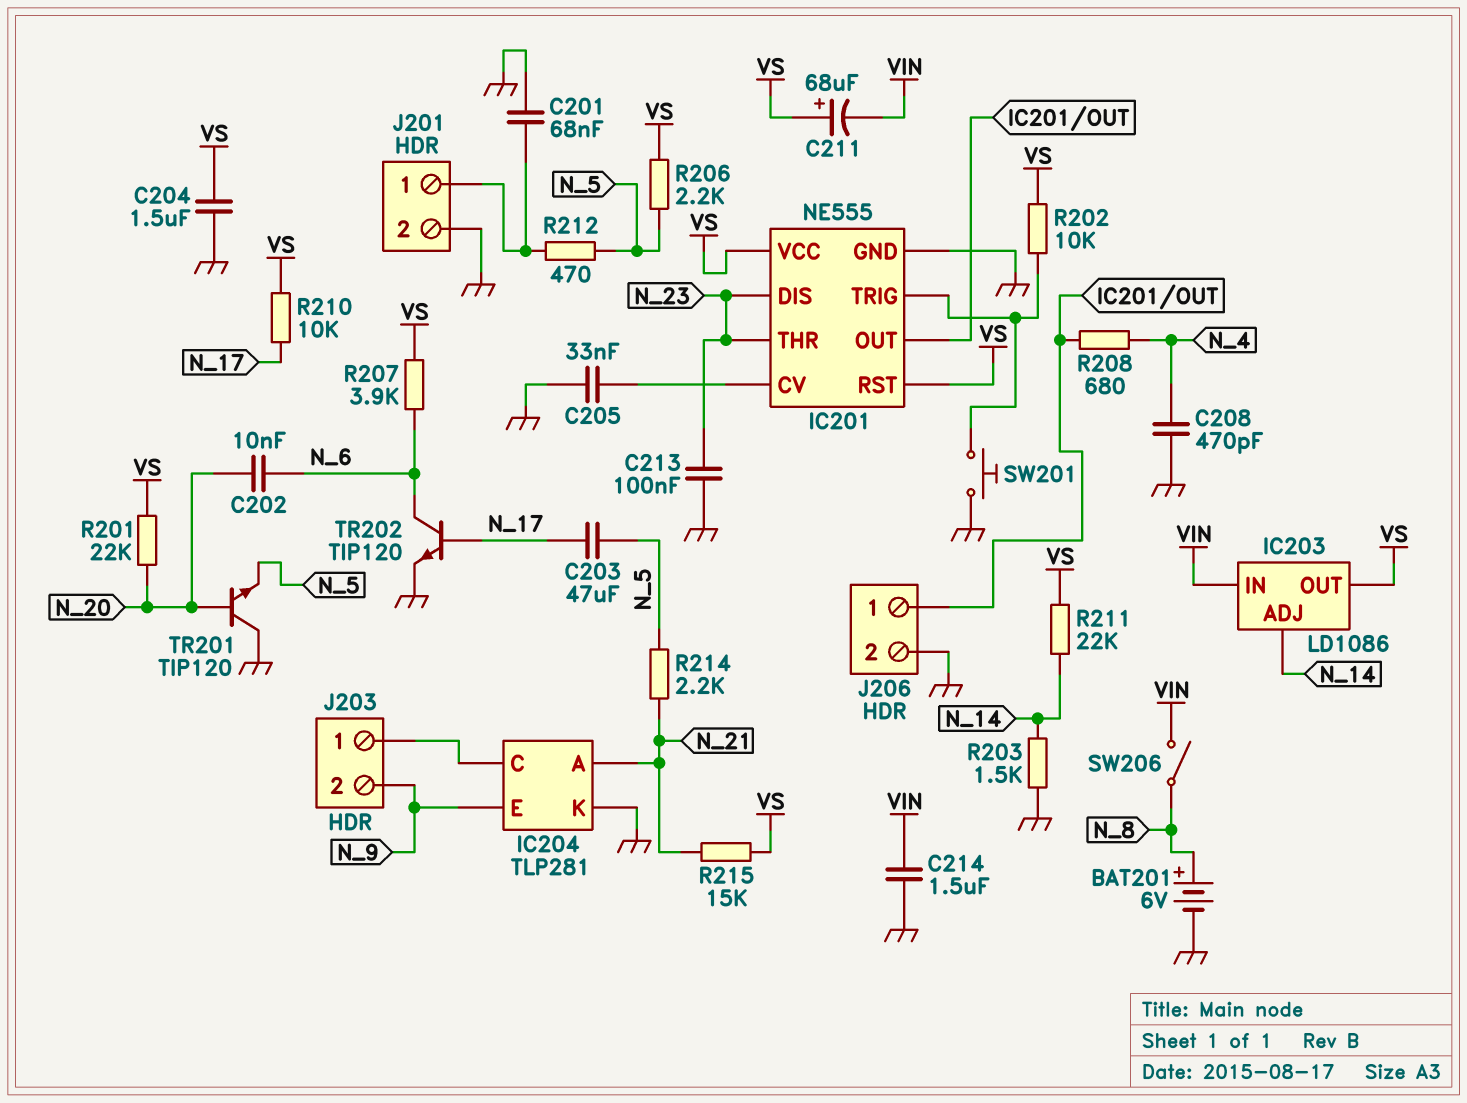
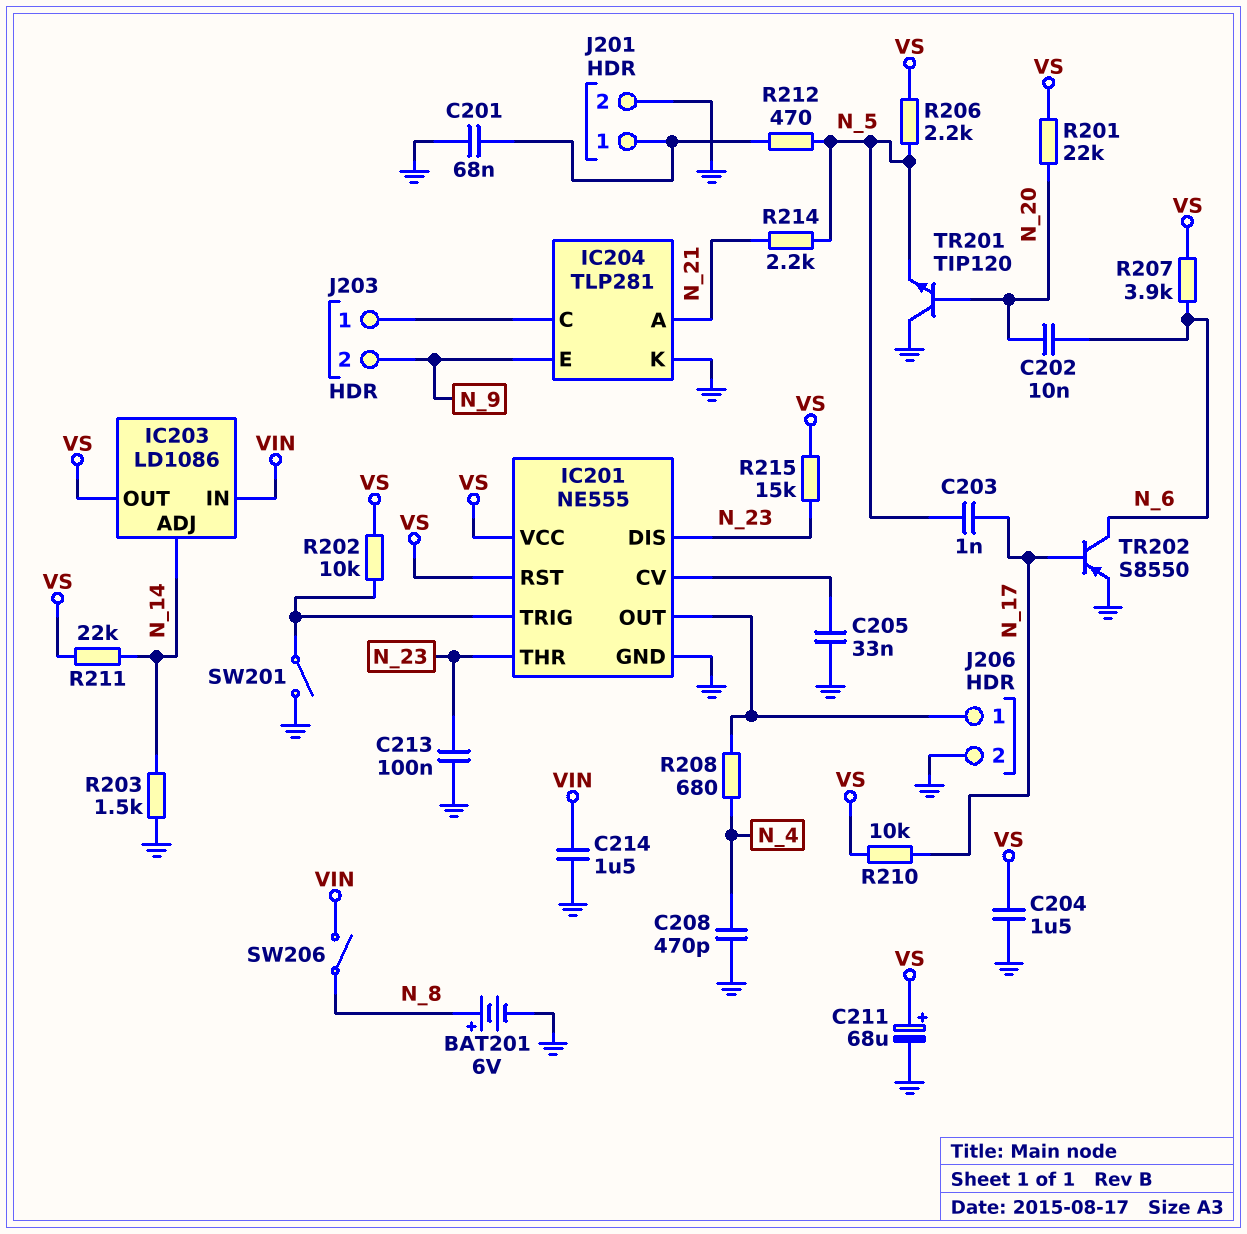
C203: 47uF (N_5, N_17) -> 1nF (N_5, N_17)
C211: 68uF (plus VS, minus VIN) -> 68uF (plus VS, minus GND)
R215: 15k (N_21, VS) -> 15k (N_23, VS)
SW201: button (GND, IC201/TRIG) -> switch (GND, IC201/TRIG)
TR202: NPN TIP120 (B N_17, C N_6, E GND) -> PNP S8550 (B N_17, C N_6, E GND)

